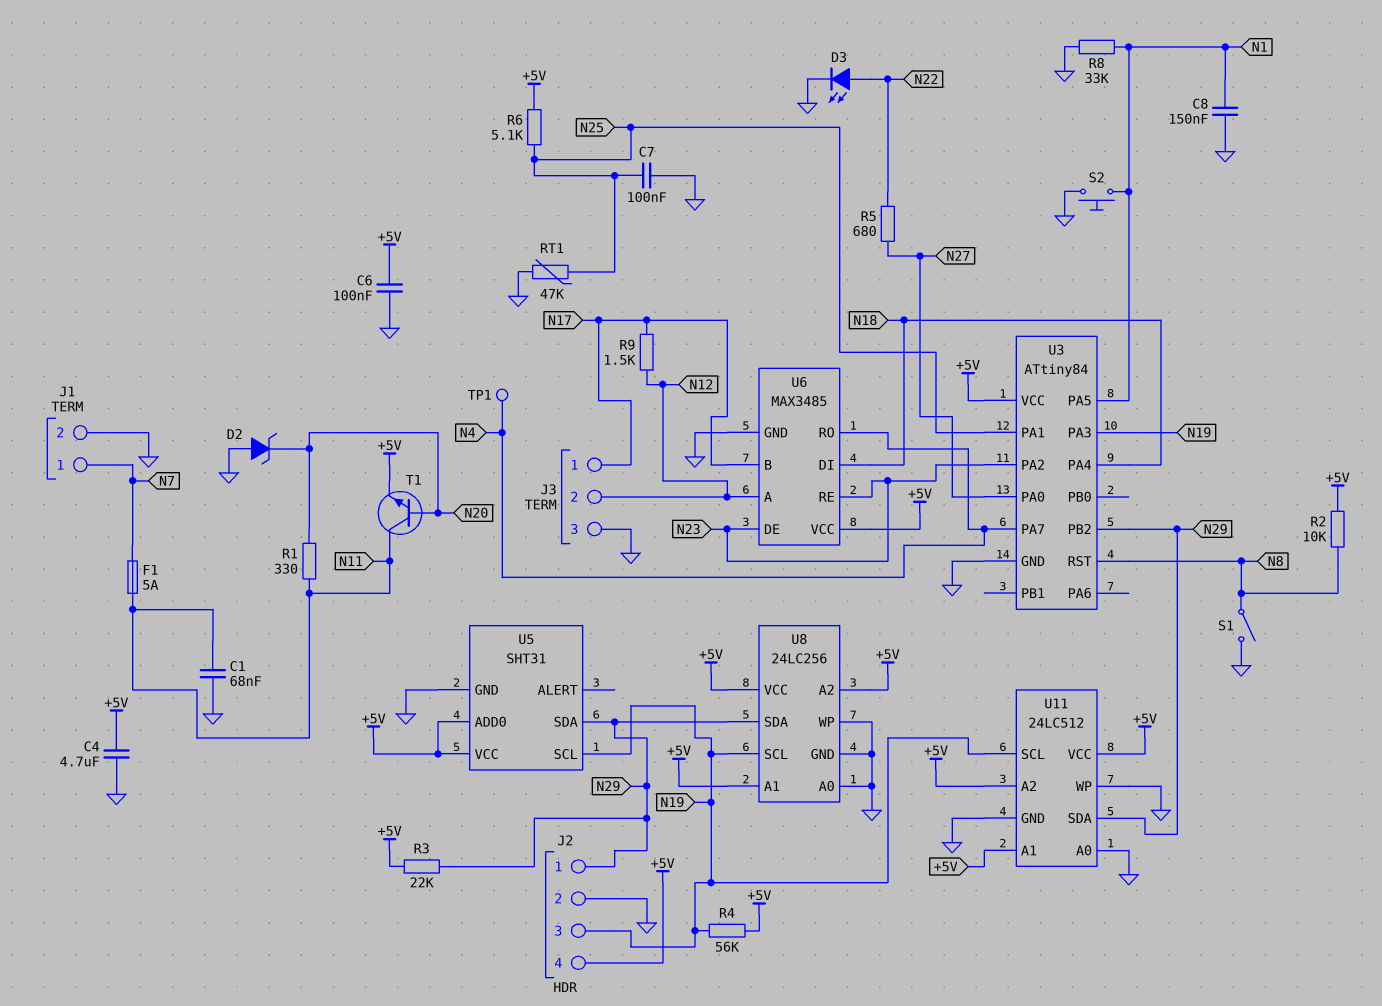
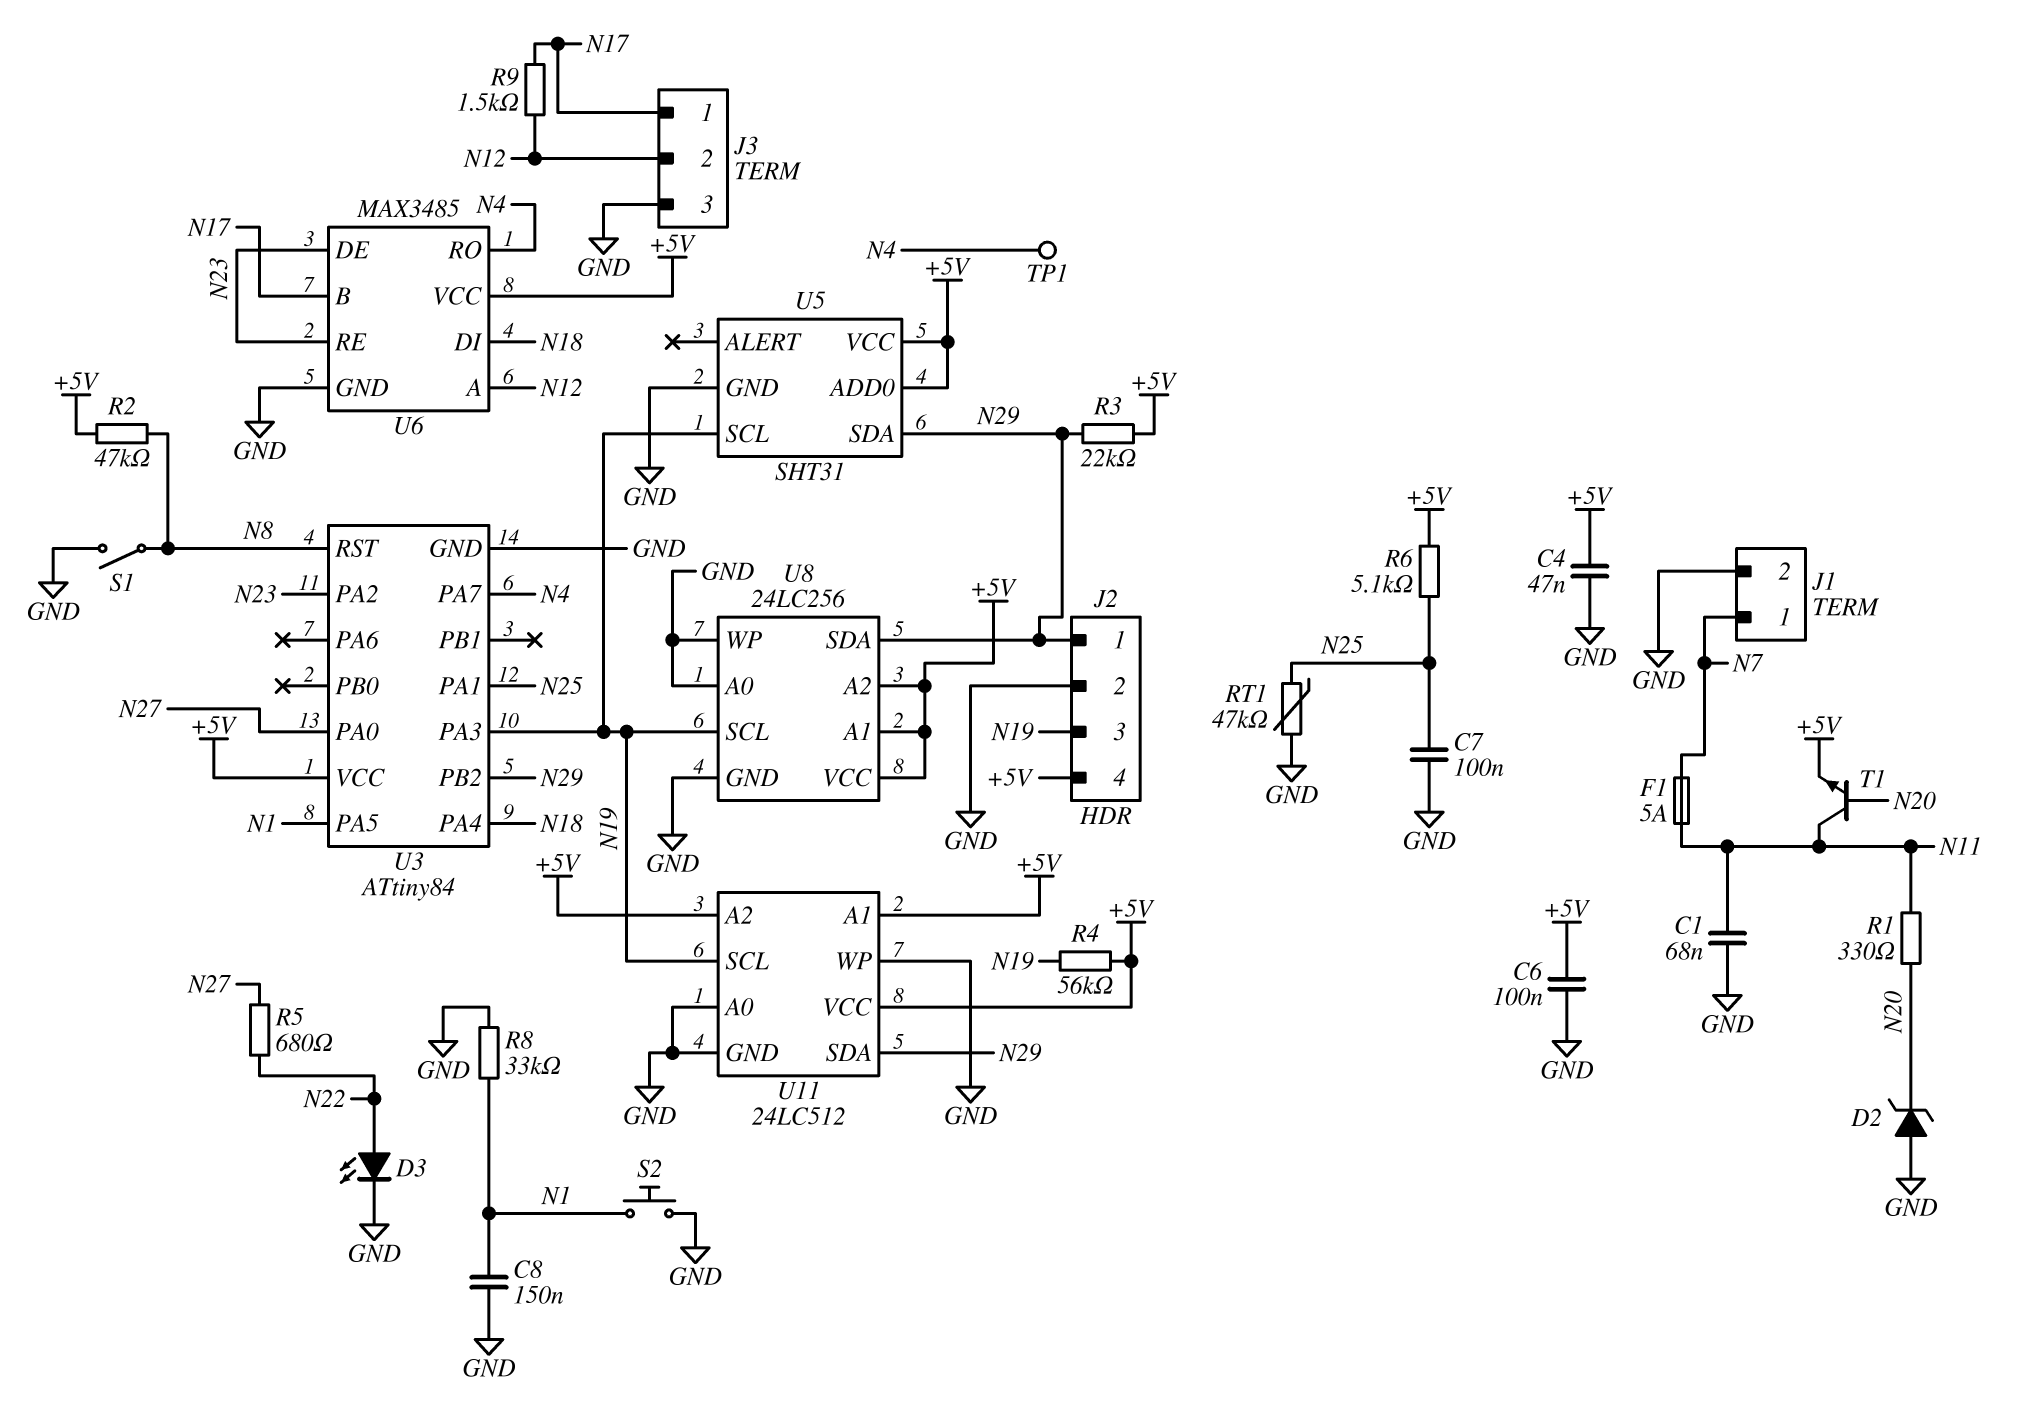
C4: 4.7uF (+5V, GND) -> 47nF (+5V, GND)
R2: 10k (+5V, N8) -> 47k (+5V, N8)

